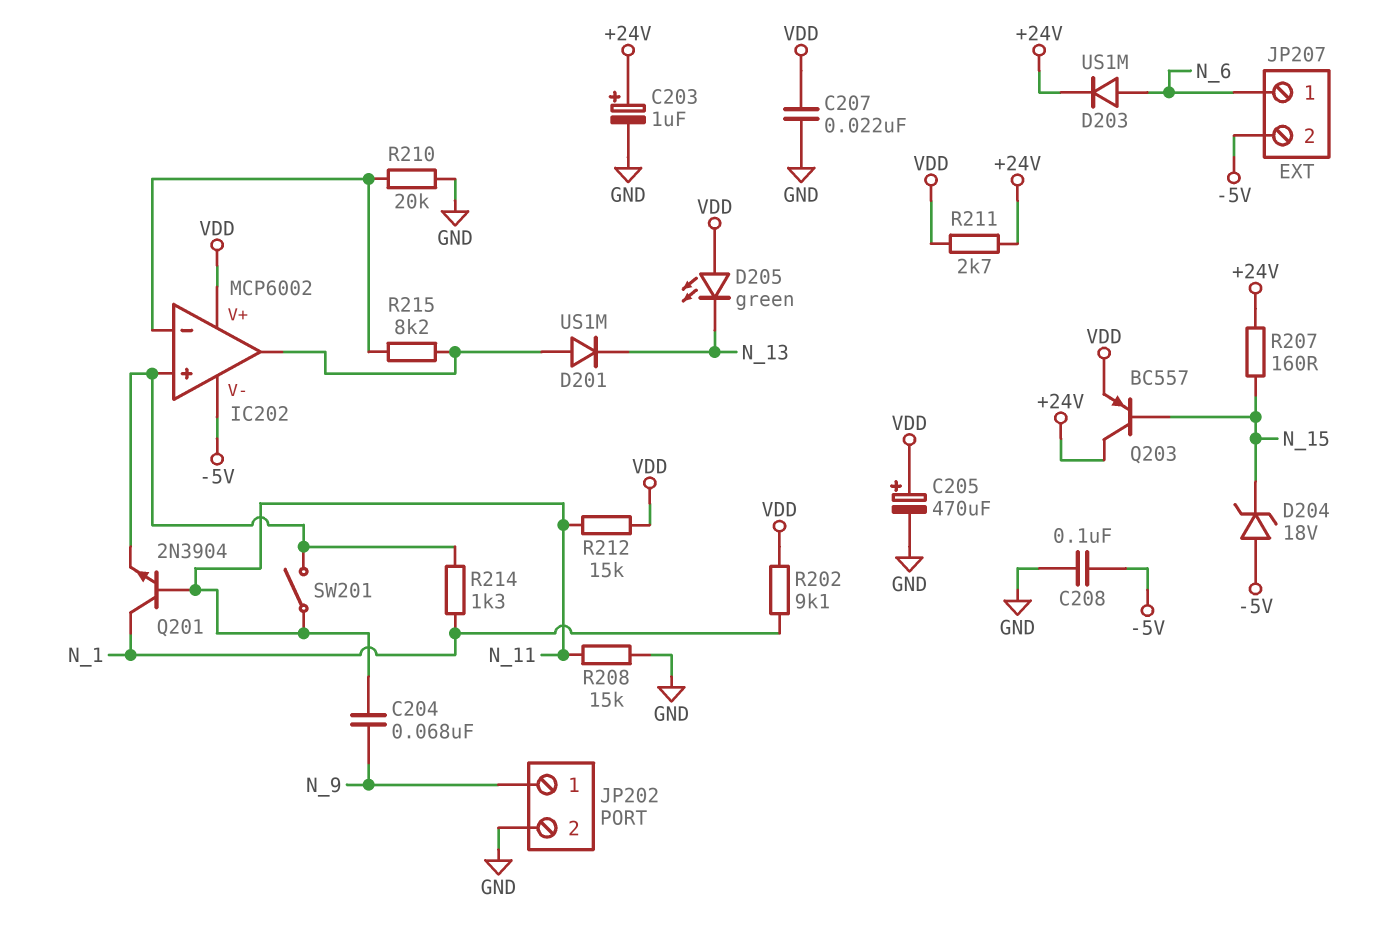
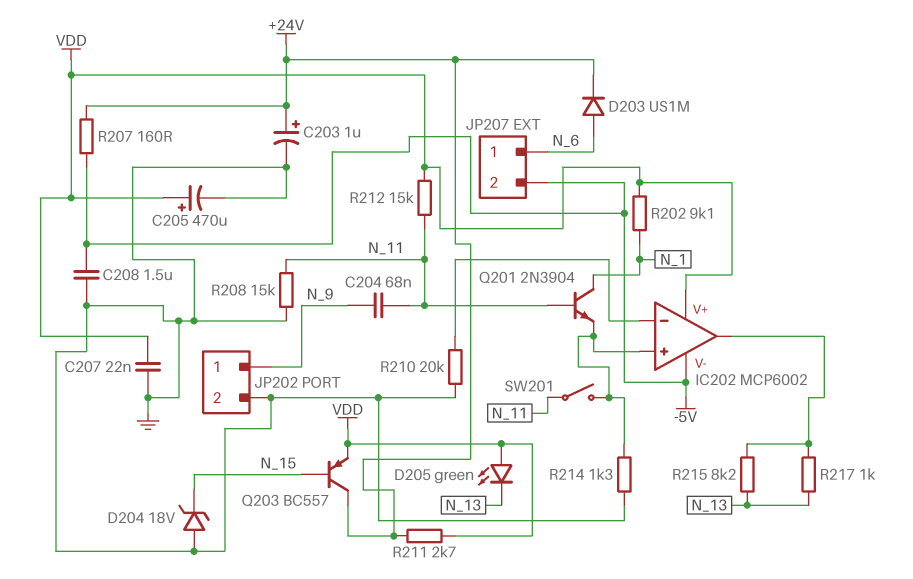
C208: 100nF (-5V, GND) -> 1.5uF (-5V, GND)
D201: diode US1M (A IC202/out, K N_13) -> none
D204: zener 18V (A -5V, K N_15) -> zener 18V (A GND, K N_15)
R207: 160 (+24V, N_15) -> 160 (+24V, -5V)
R214: 1.3k (IC202/in+, N_1) -> 1.3k (GND, IC202/in+)
R215: 8.2k (IC202/in-, IC202/out) -> 8.2k (IC202/out, N_13)
R217: none -> 1k (IC202/out, N_13)

